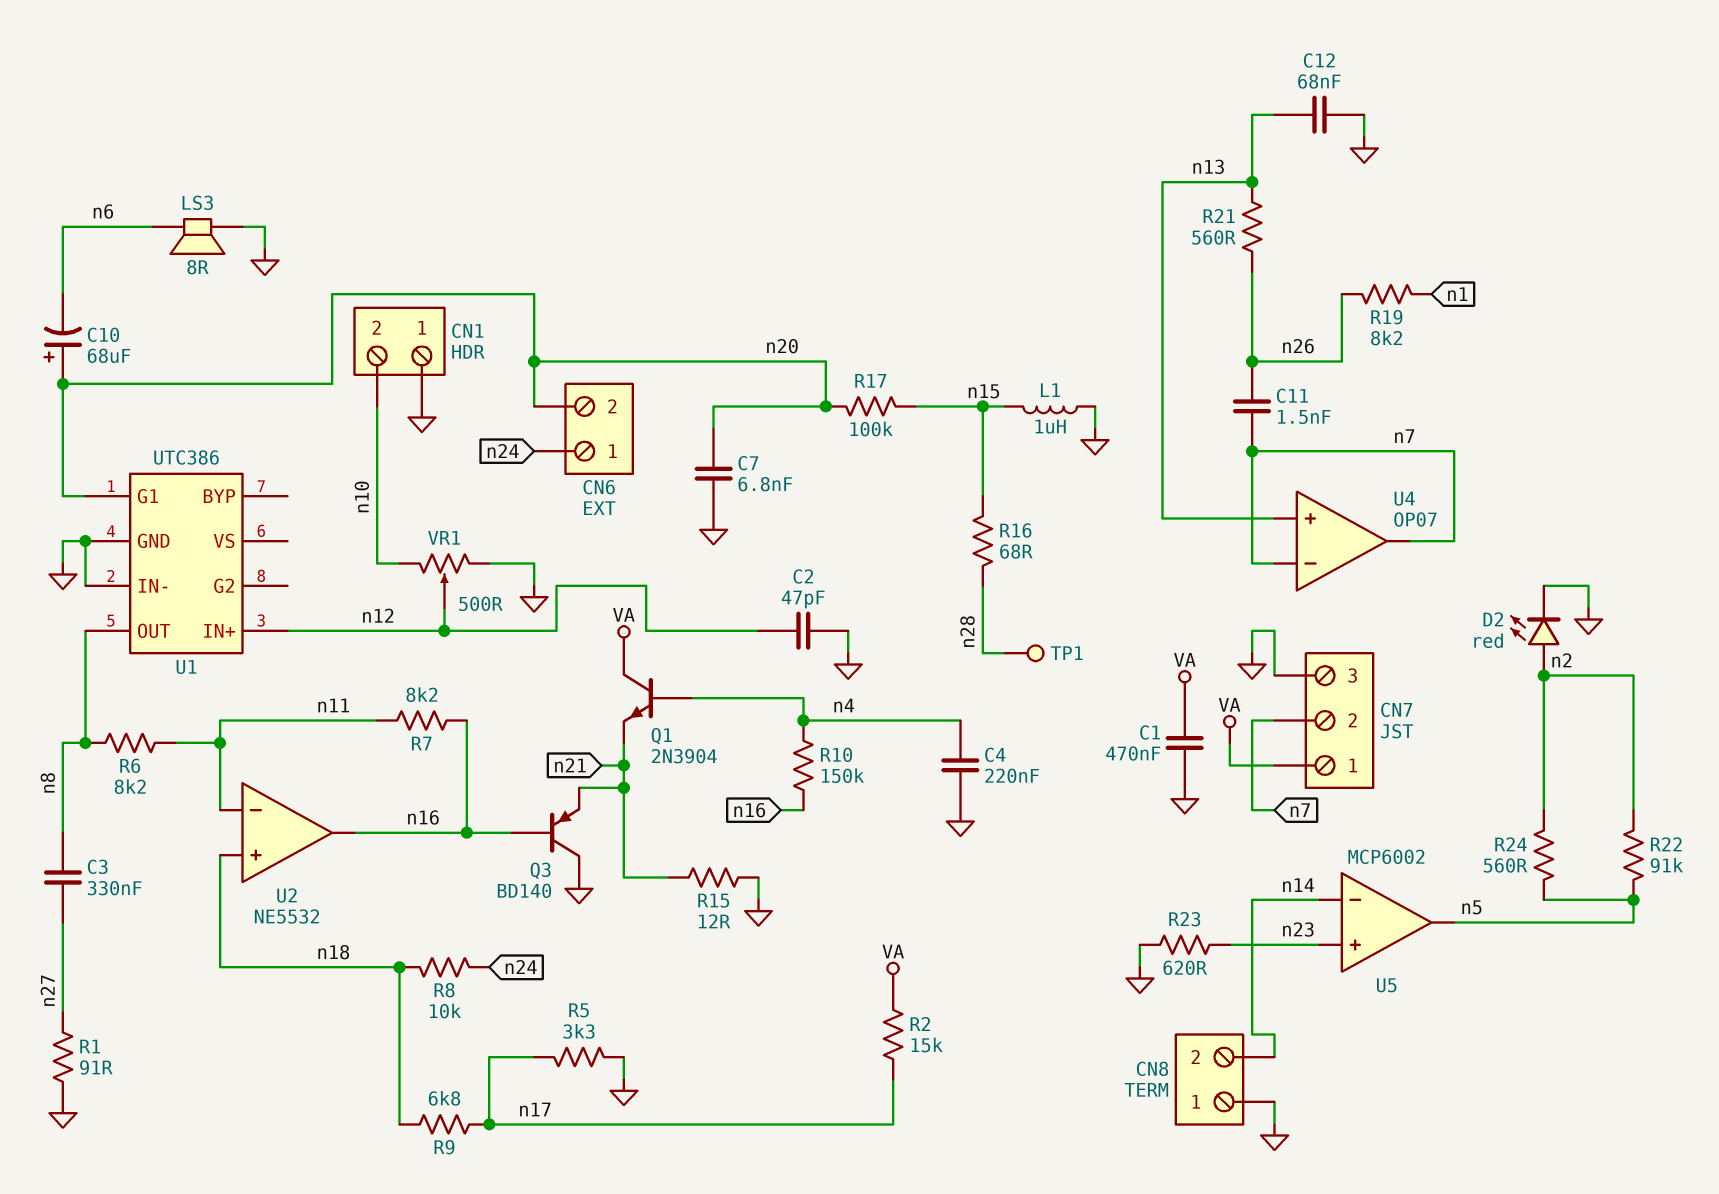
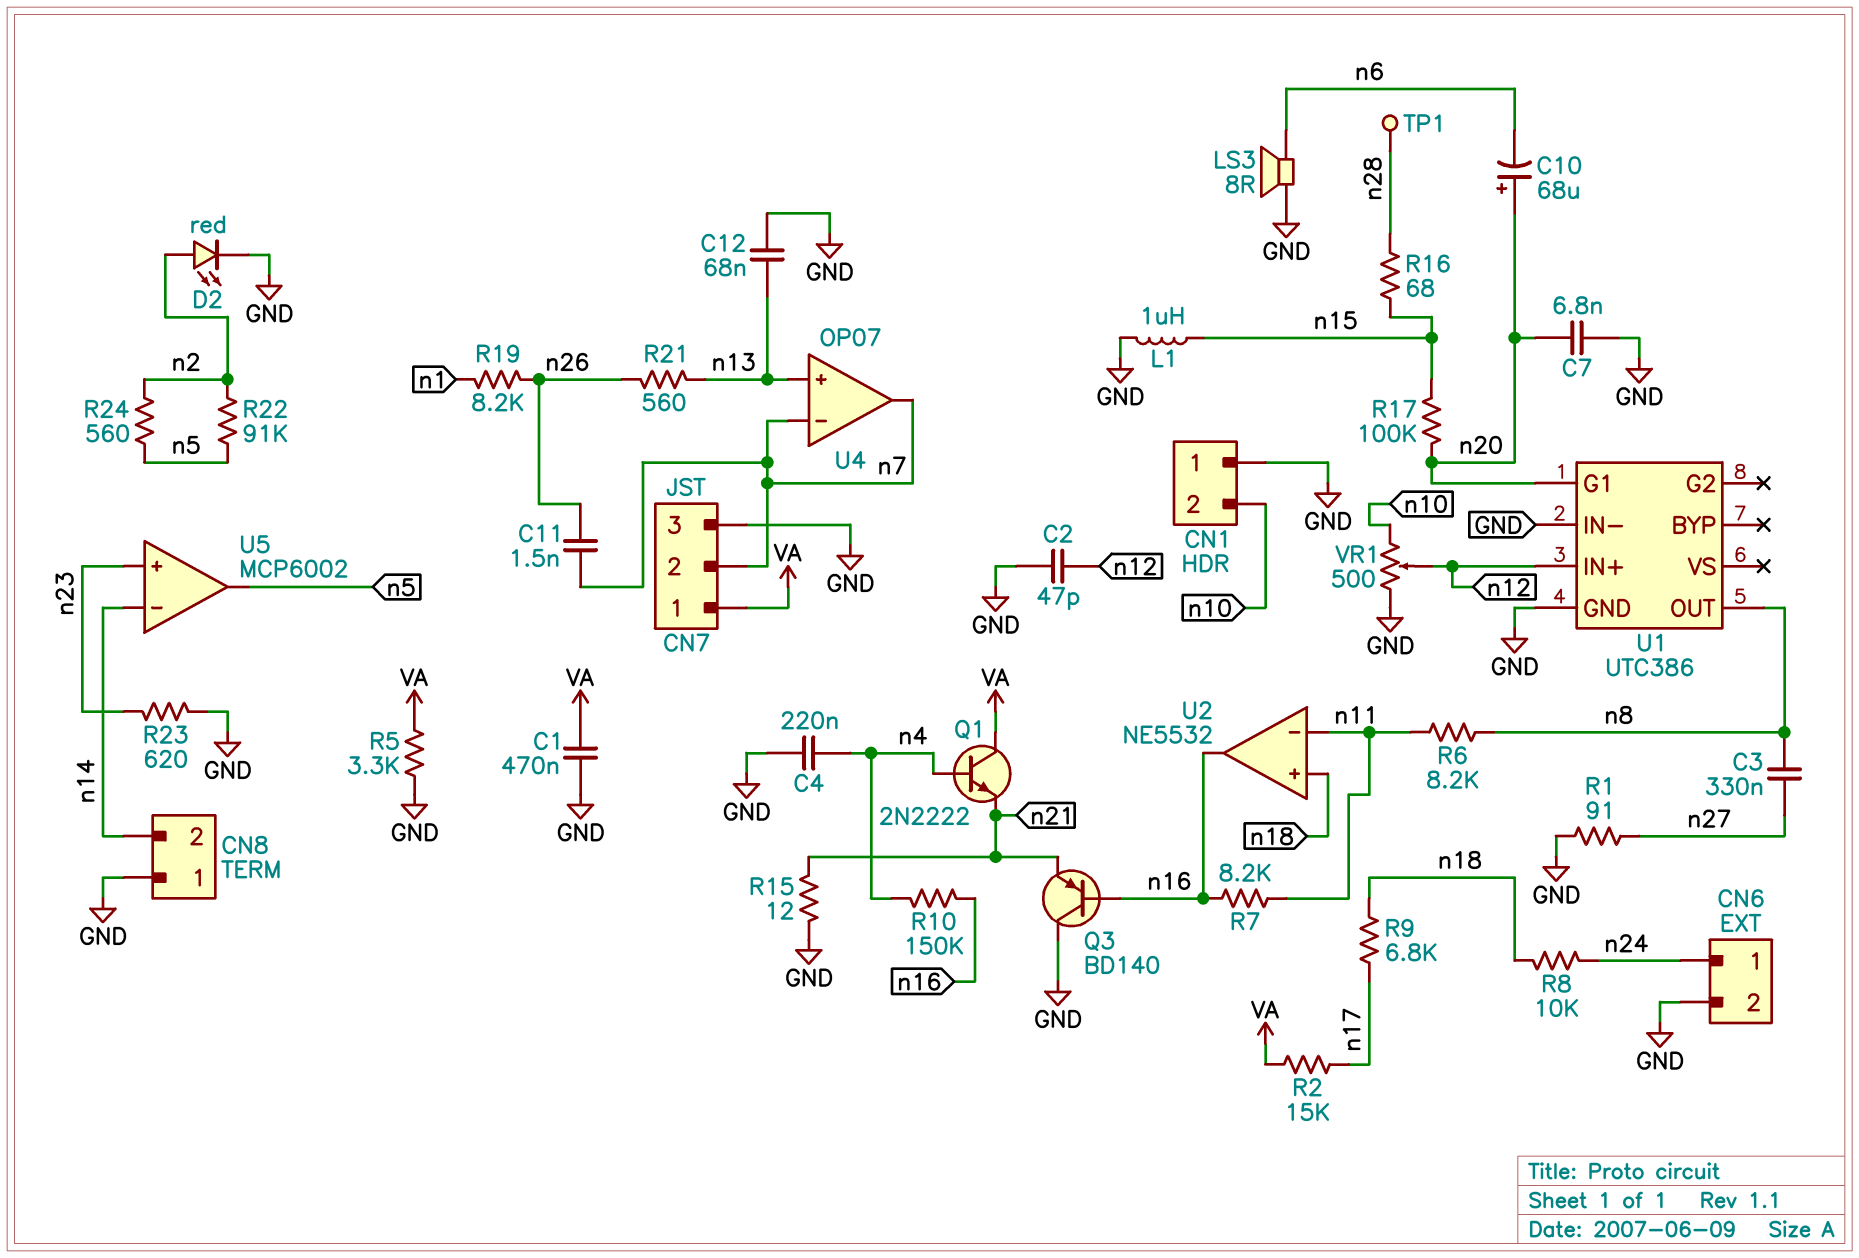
CN6 pin 2: n20 -> GND
Q1: NPN 2N3904 (B n4, C VA, E n21) -> NPN 2N2222 (B n4, C VA, E n21)
R5: 3.3k (GND, n17) -> 3.3k (GND, VA)

